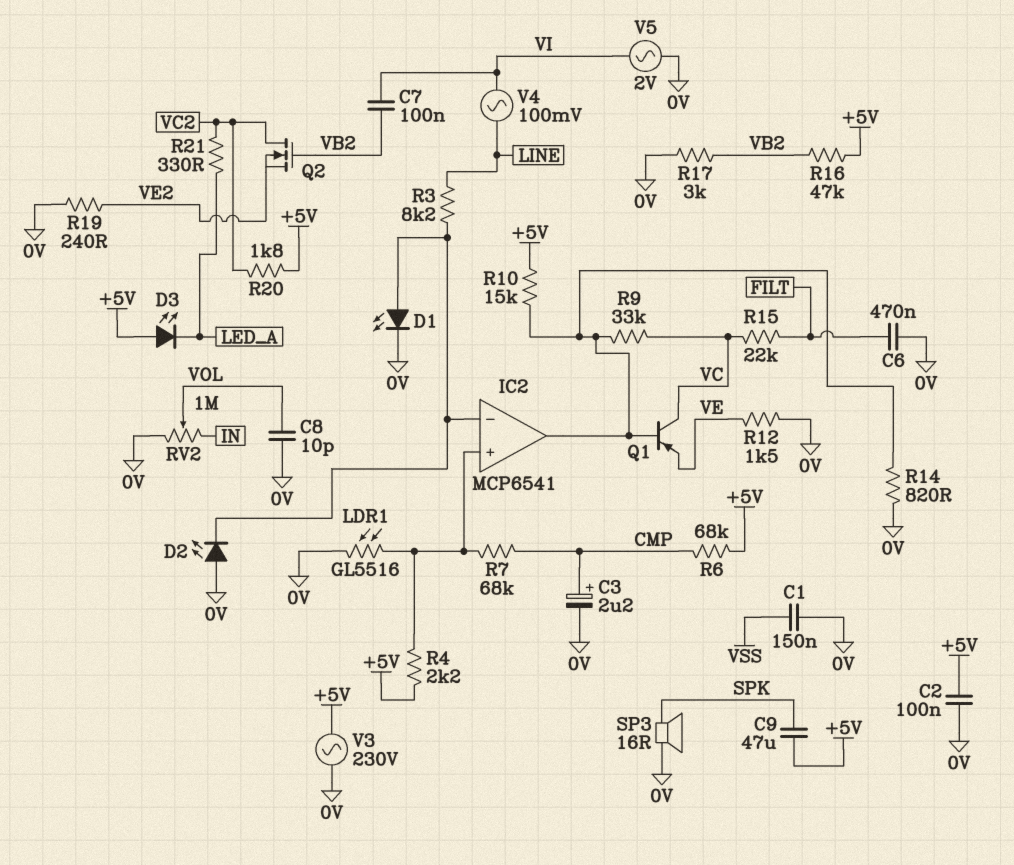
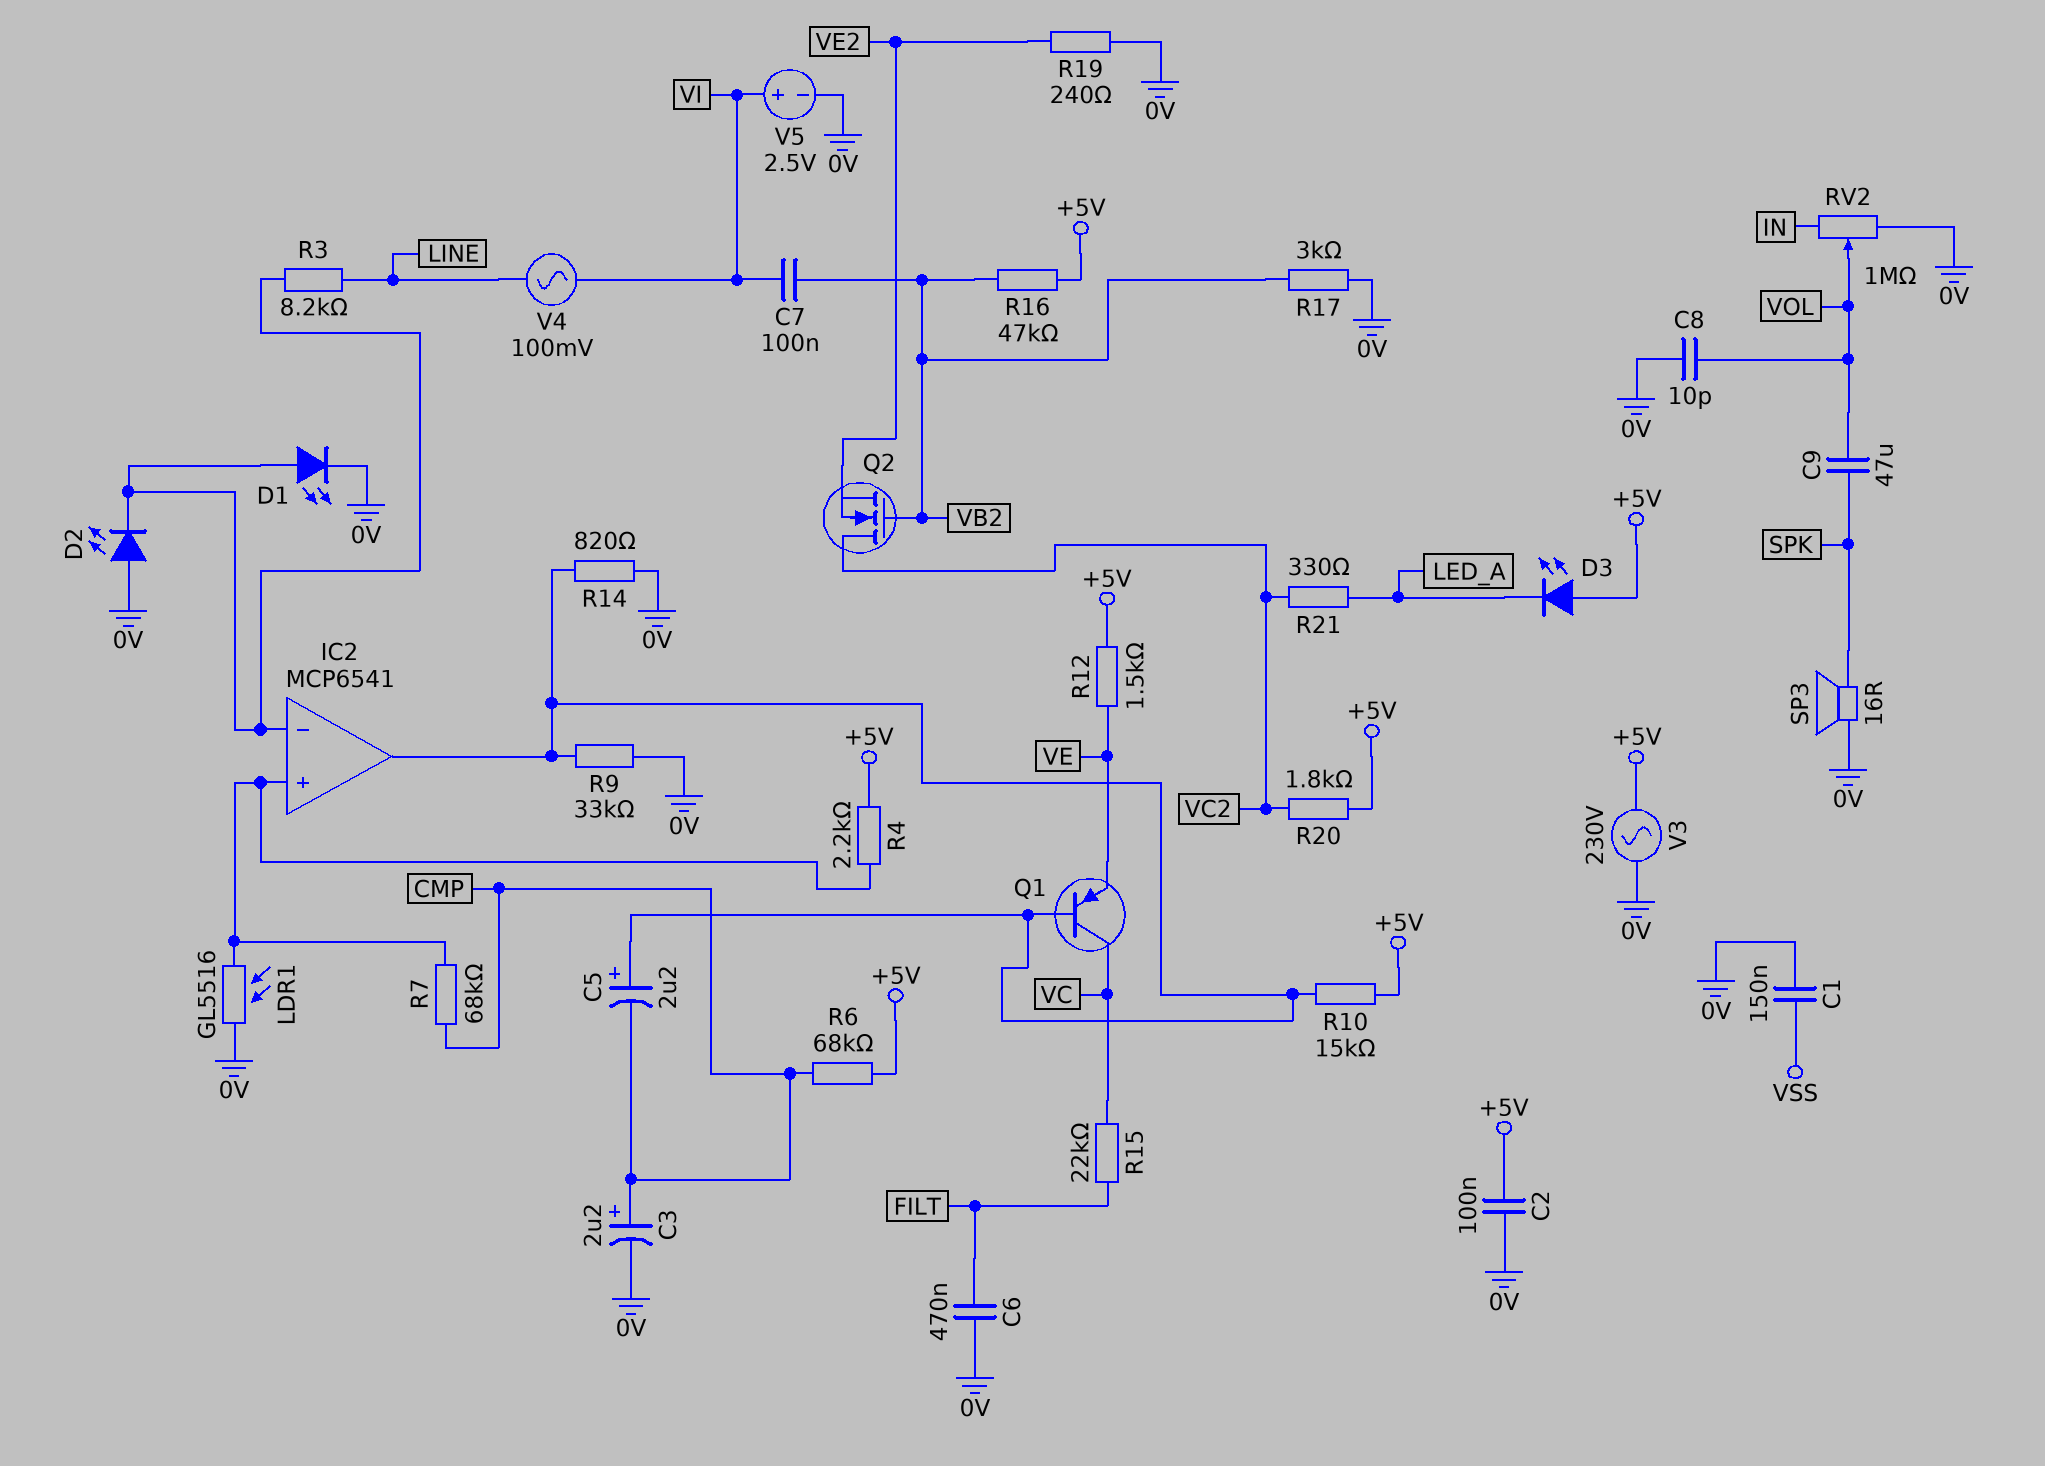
C5: none -> 2.2uF (plus IC2/out, minus CMP)
C9: 47uF (+5V, SPK) -> 47uF (SPK, VOL)
R9: 33k (IC2/out, VC) -> 33k (0V, IC2/out)
R12: 1.5k (0V, VE) -> 1.5k (+5V, VE)
V5: AC 2V (0V, VI) -> 2.5V (plus VI, minus 0V)

